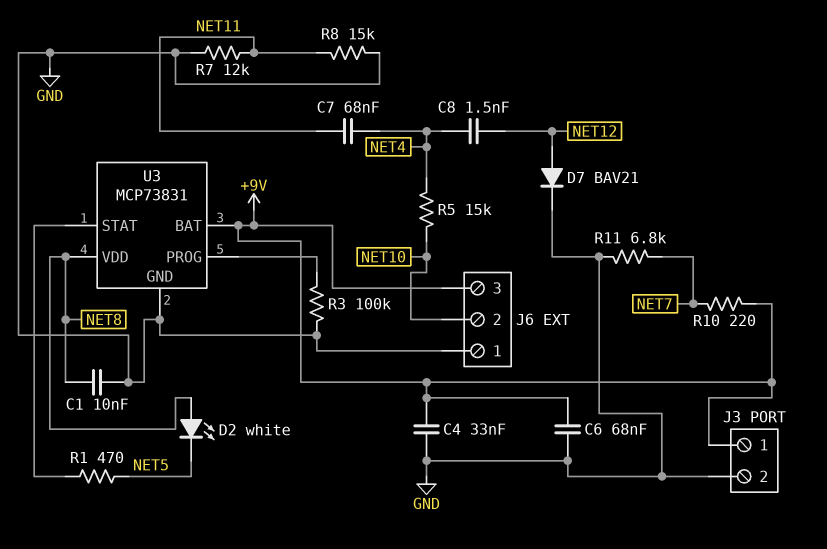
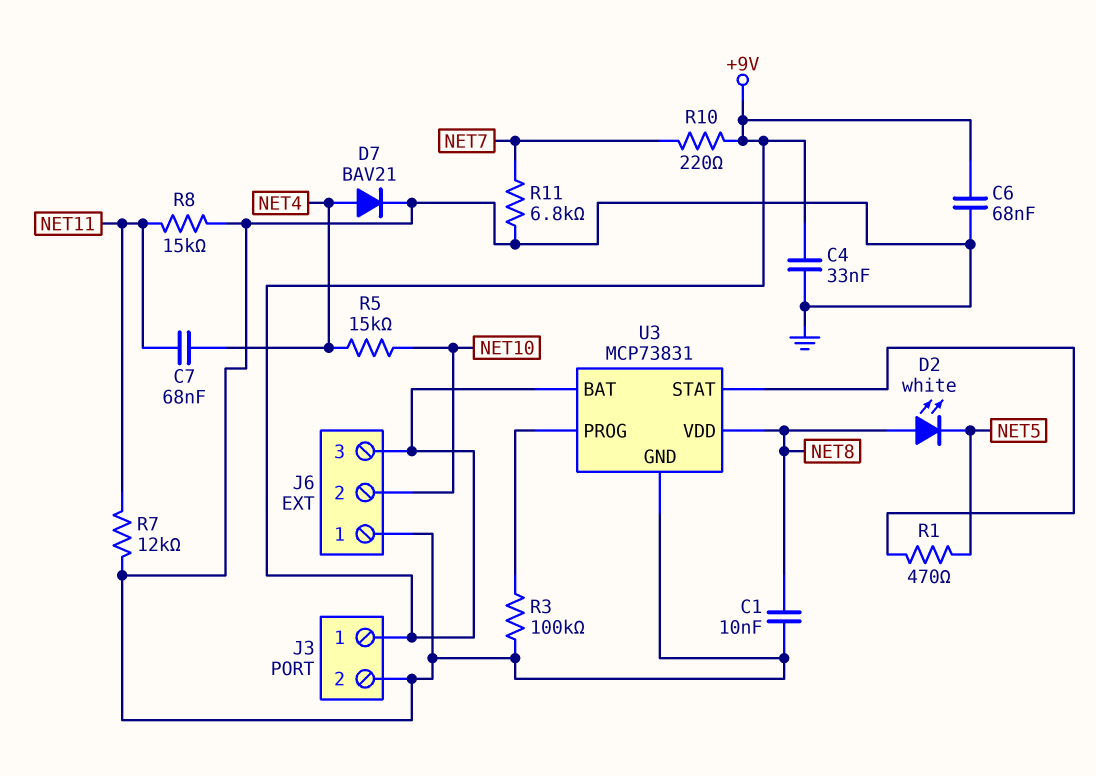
C8: 1.5nF (NET4, NET12) -> none
D7: diode BAV21 (A NET12, K GND) -> diode BAV21 (A NET4, K GND)

